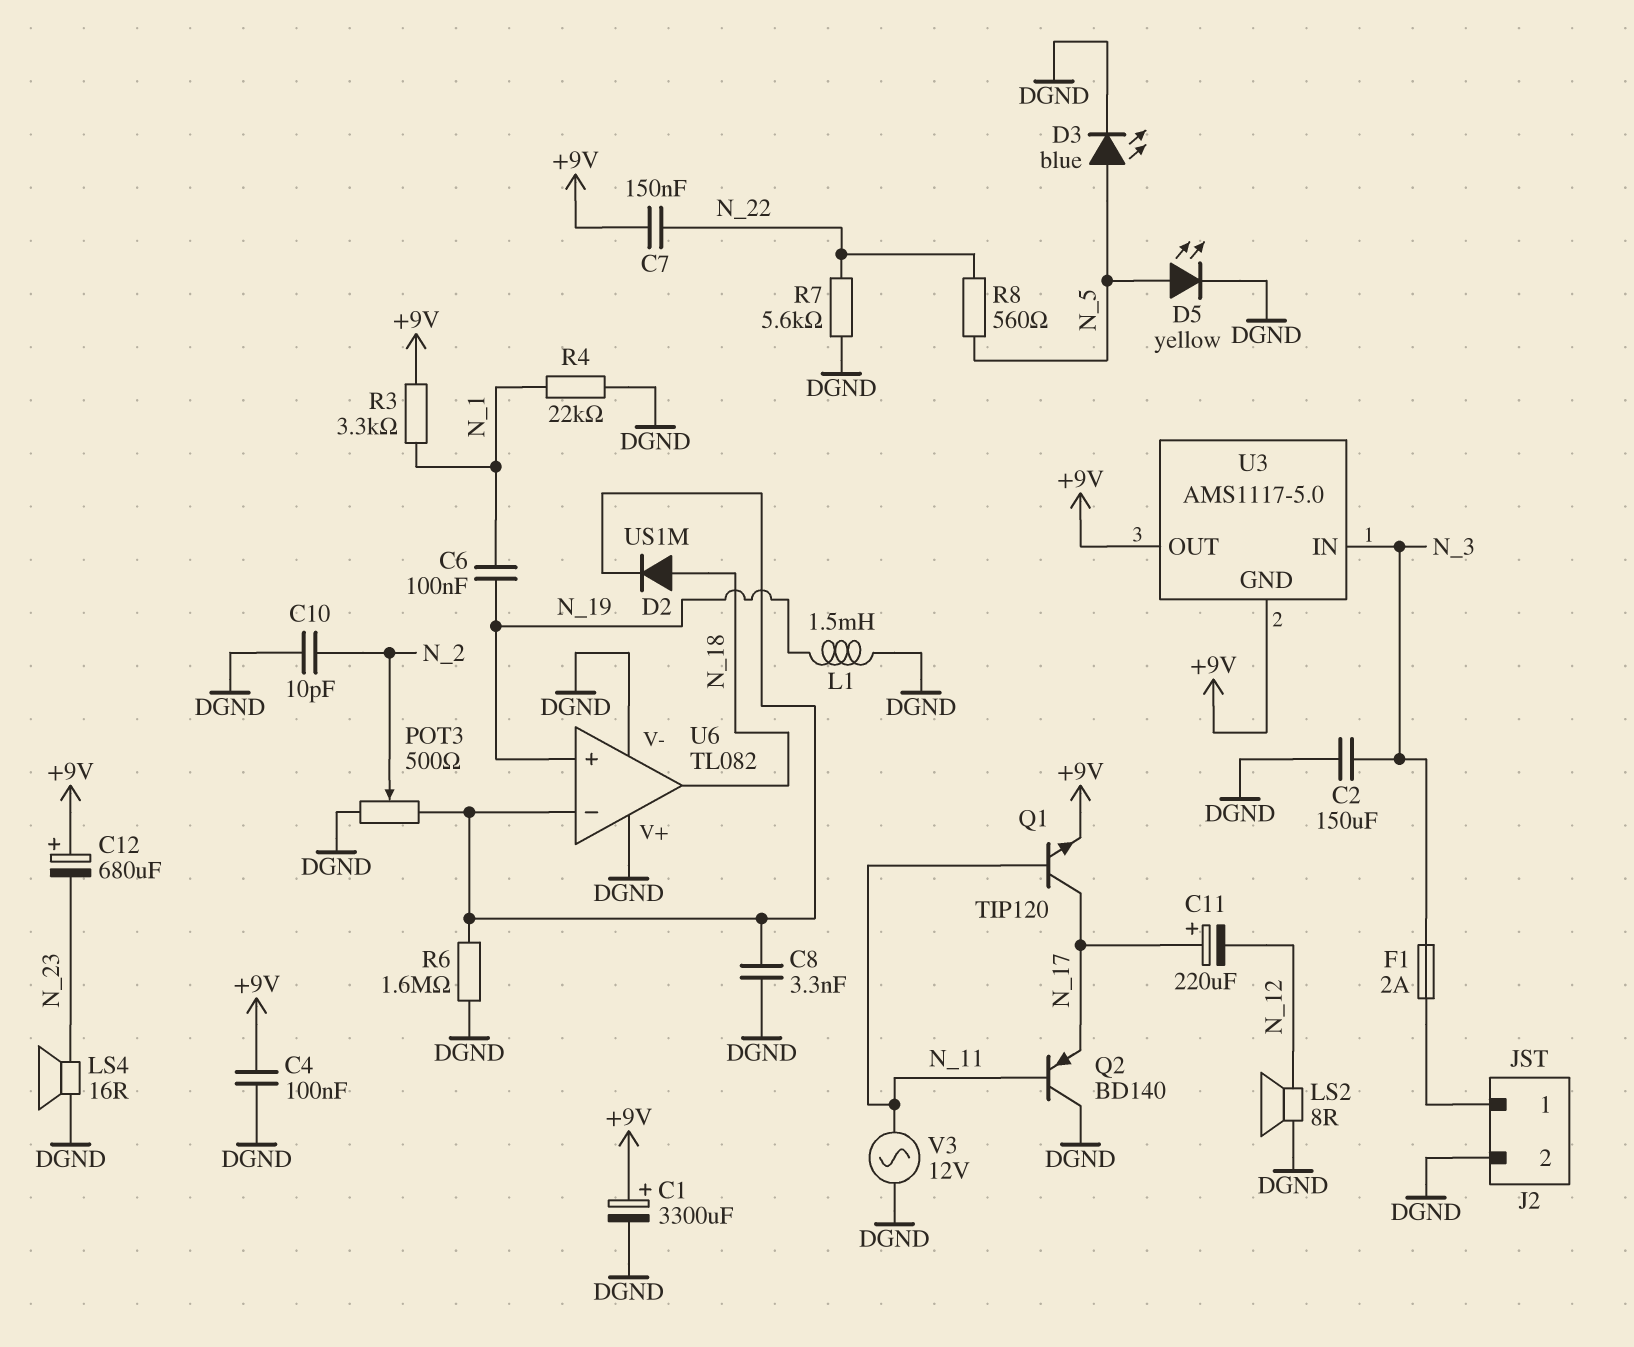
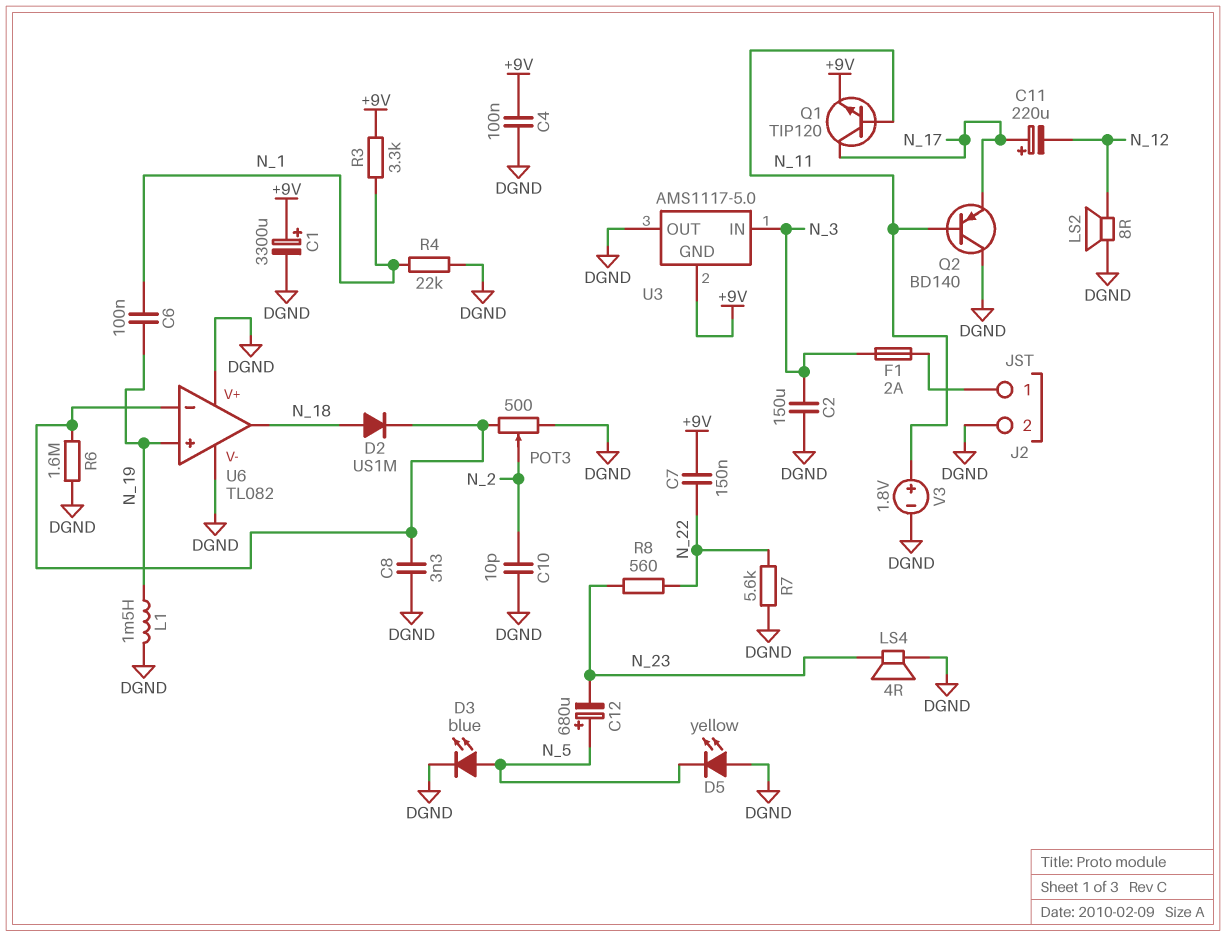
C12: 680uF (plus +9V, minus N_23) -> 680uF (plus N_5, minus N_23)
D5: LED yellow (A N_5, K DGND) -> LED yellow (A DGND, K N_5)
LS4: speaker 16R (DGND, N_23) -> speaker 4R (DGND, N_23)
R8: 560 (N_5, N_22) -> 560 (N_22, N_23)
U3 pin OUT: +9V -> DGND
V3: AC 12V (DGND, N_11) -> 1.8V (plus N_11, minus DGND)

